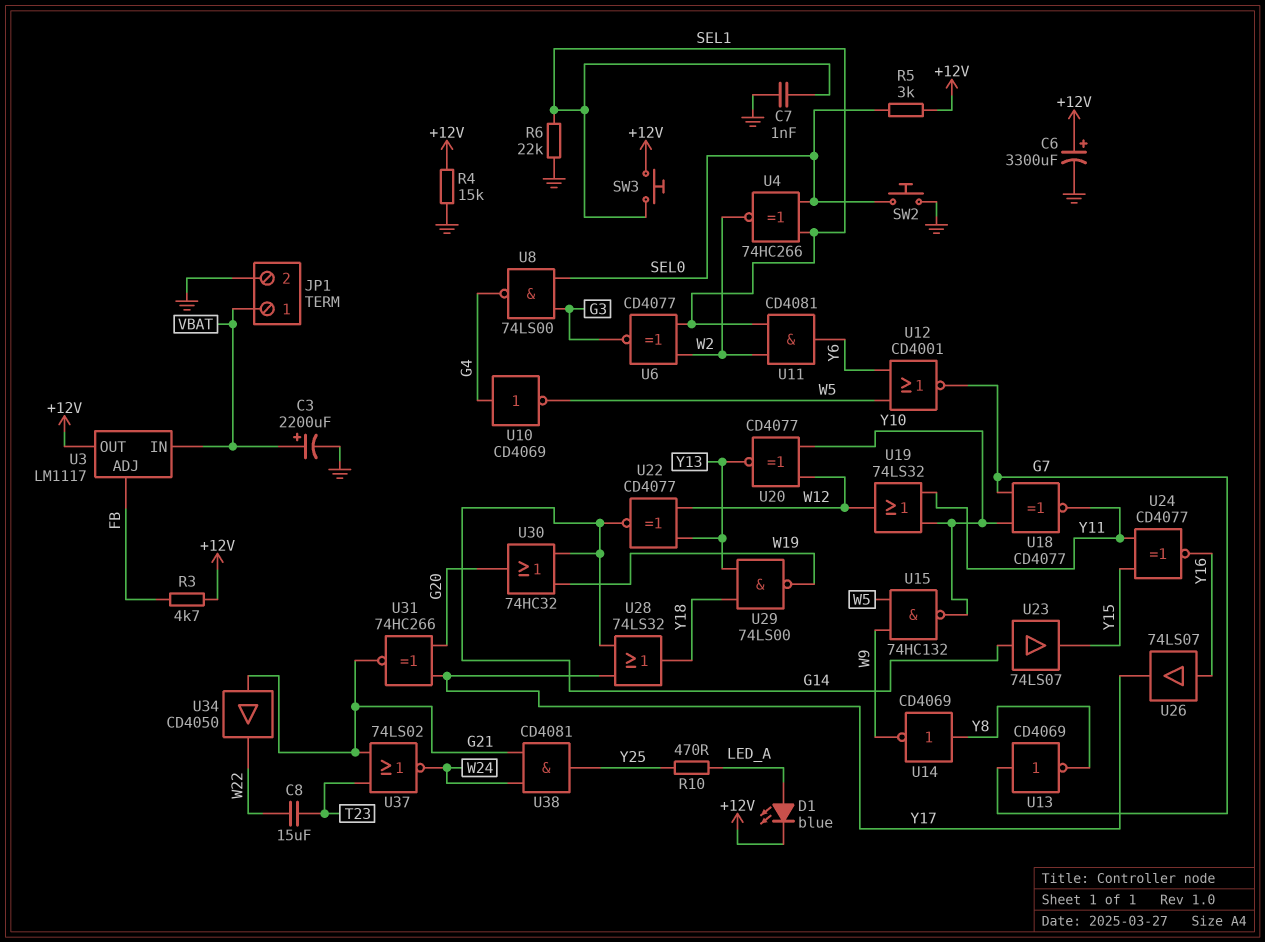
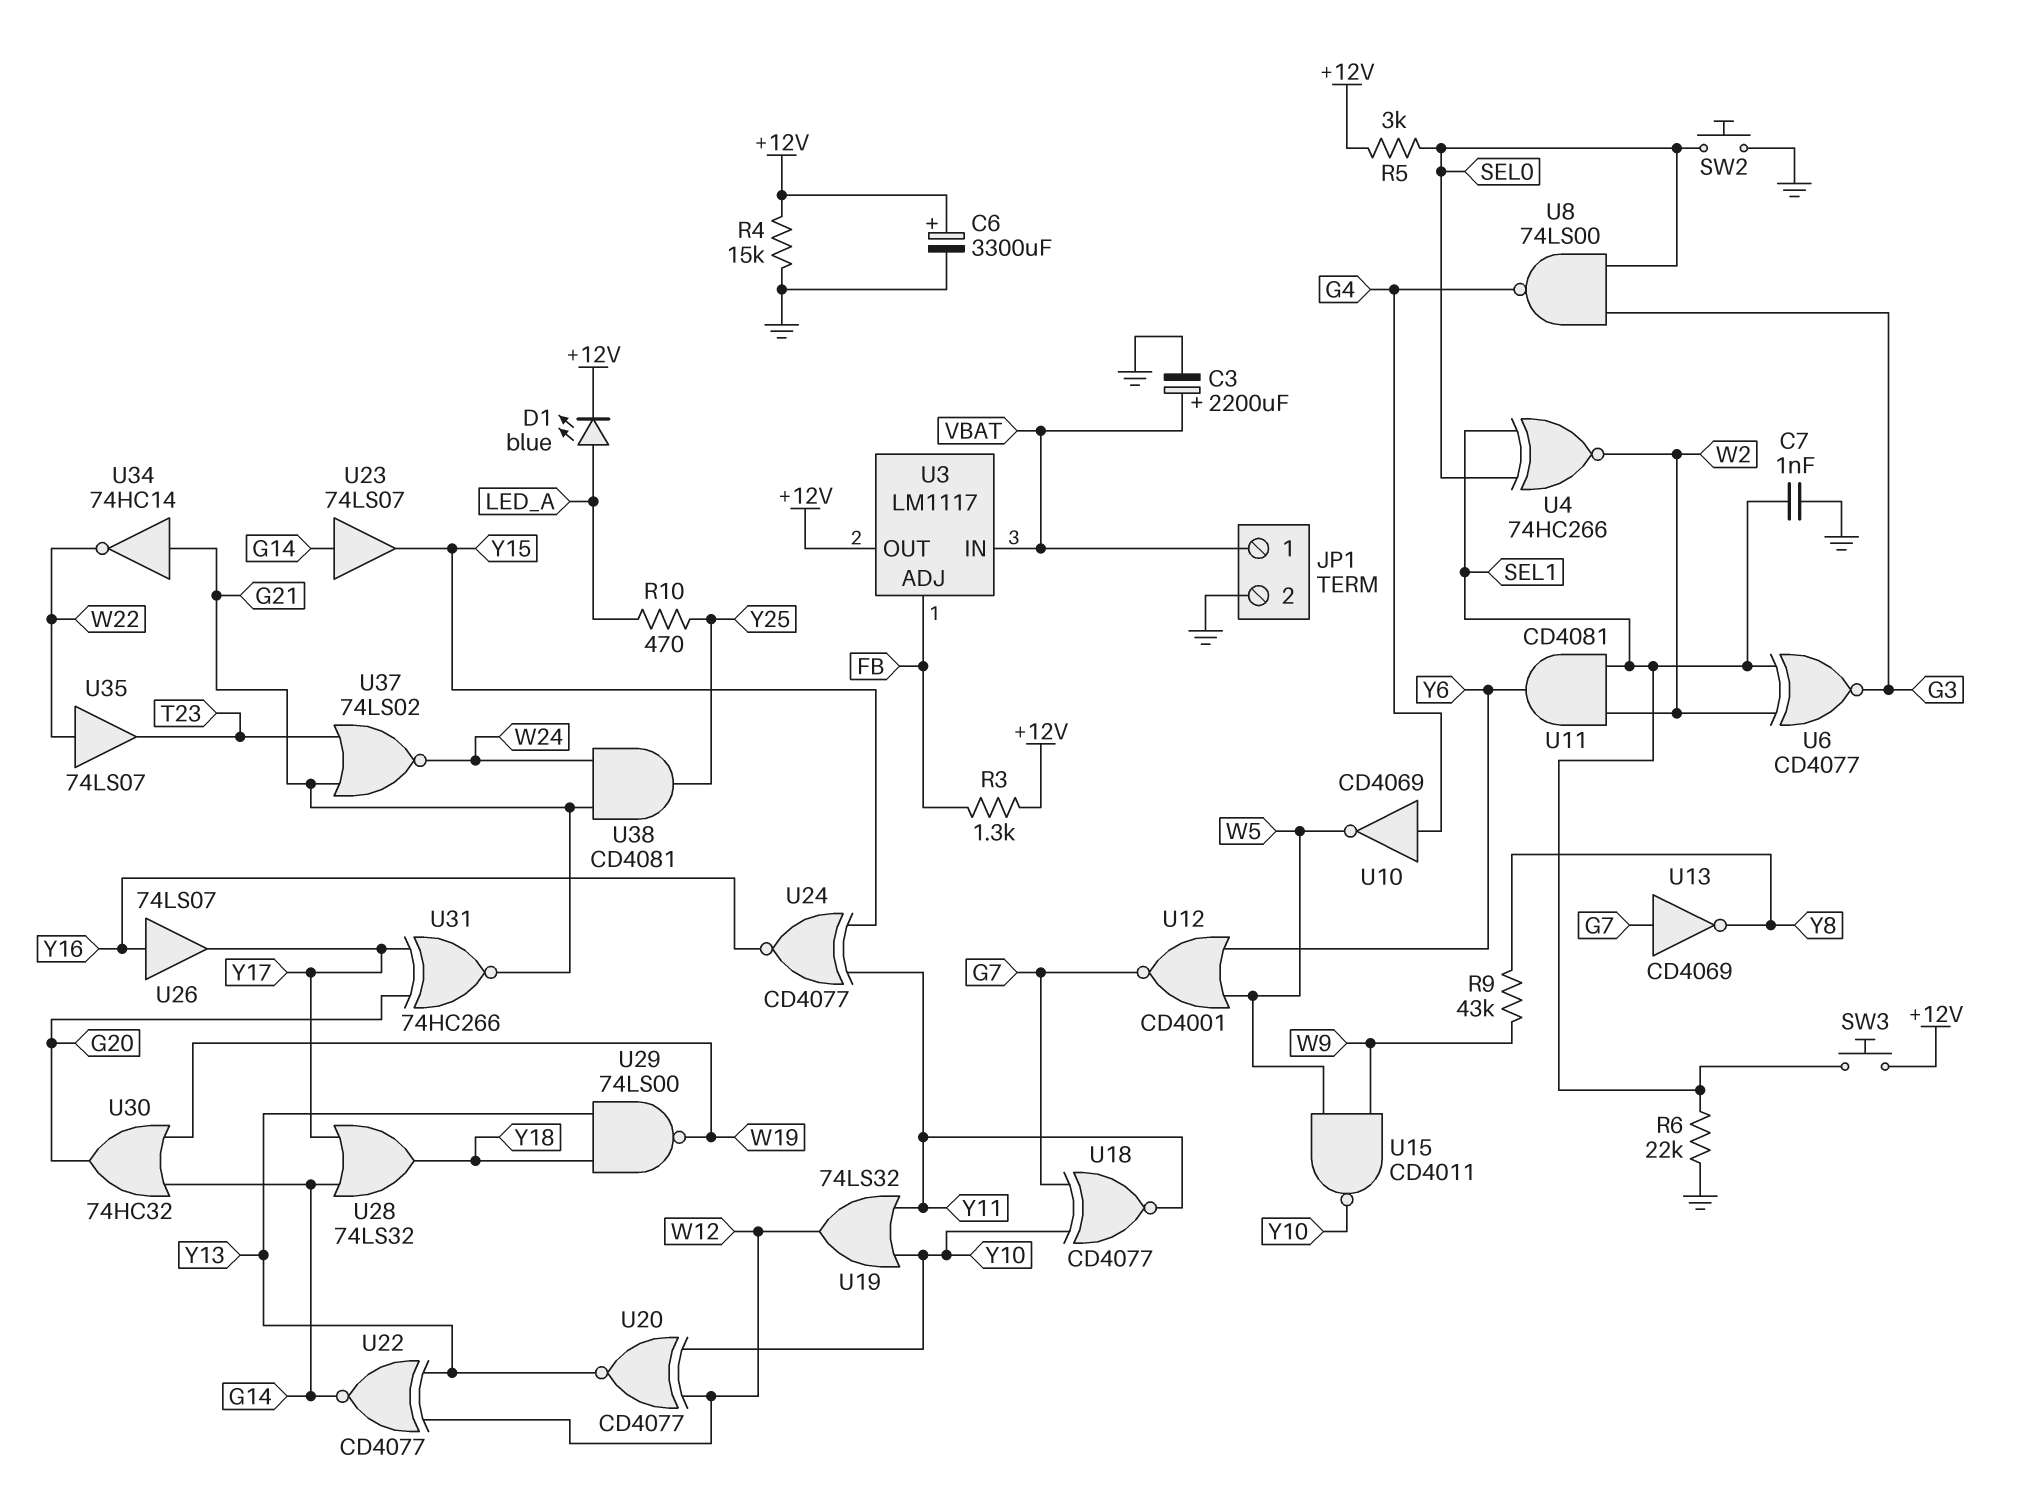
C8: 15uF (T23, W22) -> none
R3: 4.7k (+12V, FB) -> 1.3k (+12V, FB)
R9: none -> 43k (W9, Y8)
U14: NOT CD4069 (in Y8, out W9) -> none
U15: NAND 74HC132 (in W5, in W9, out Y10) -> NAND CD4011 (in W5, in W9, out Y10)
U34: buffer CD4050 (in G21, out W22) -> NOT 74HC14 (in G21, out W22)
U35: none -> buffer 74LS07 (in W22, out T23)

